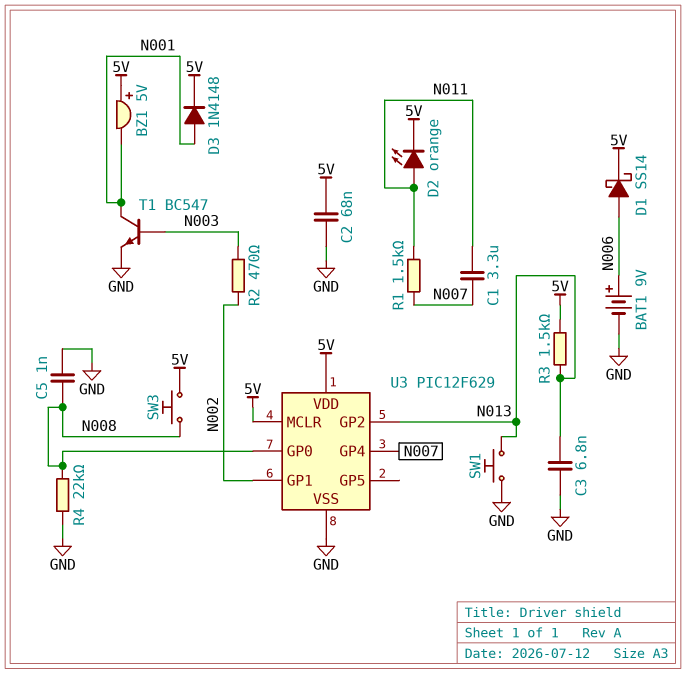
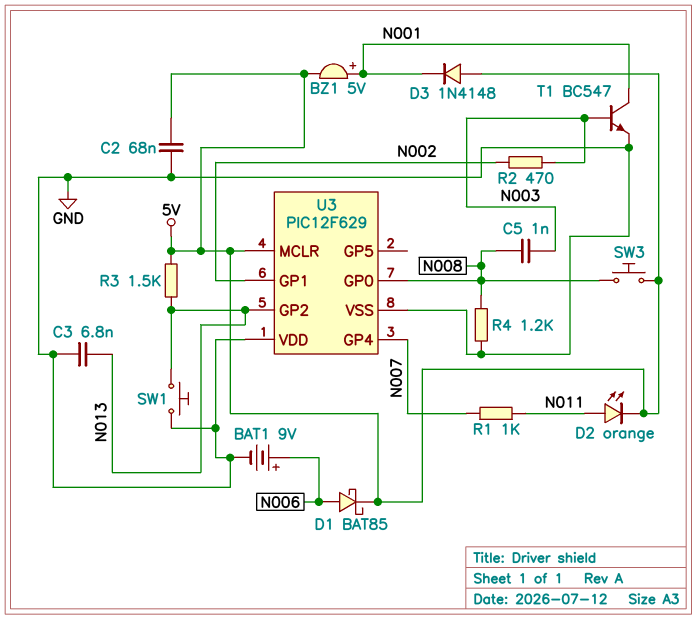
BZ1: buzzer 5V (plus 5V, minus N001) -> buzzer 5V (plus N001, minus 5V)
C1: 3.3uF (N007, N011) -> none
C5: 1nF (GND, N008) -> 1nF (N003, N008)
D1: schottky SS14 (A N006, K 5V) -> schottky BAT85 (A N006, K 5V)
D3: diode 1N4148 (A N001, K 5V) -> diode 1N4148 (A 5V, K N001)
R1: 1.5k (N007, N011) -> 1k (N007, N011)
R4: 22k (GND, N008) -> 1.2k (GND, N008)
U3 pin VDD: 5V -> GND

